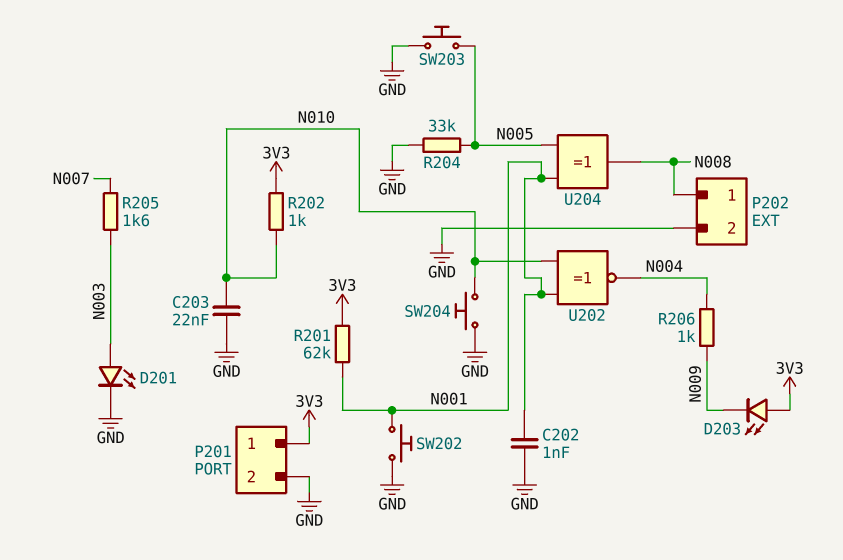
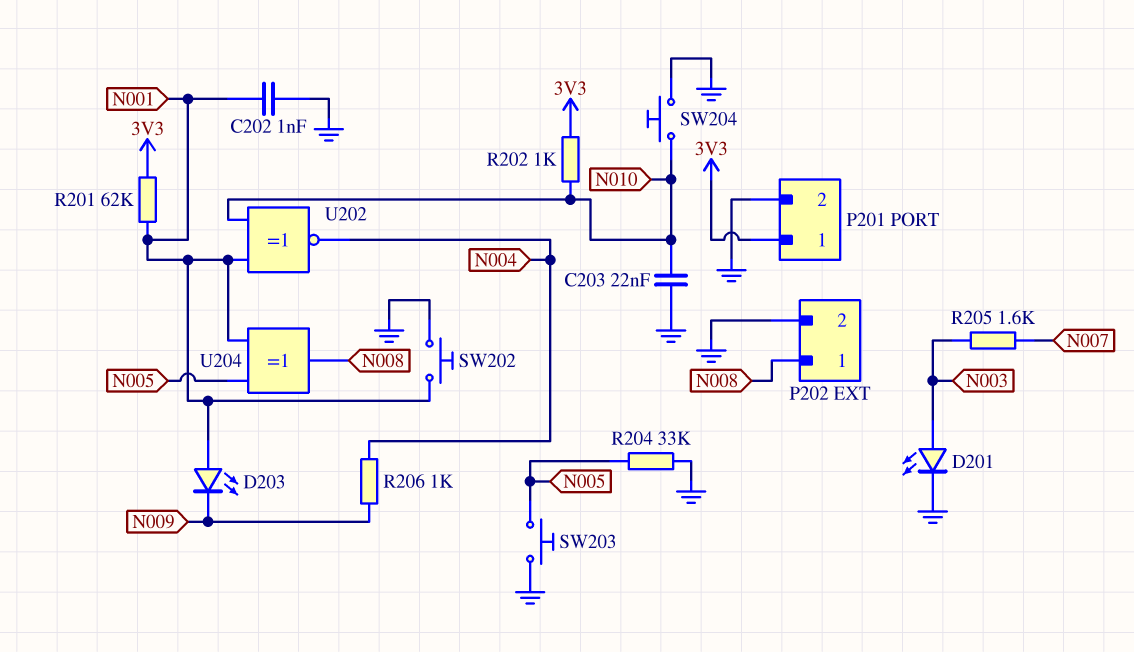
D203: LED (A 3V3, K N009) -> LED (A N001, K N009)

